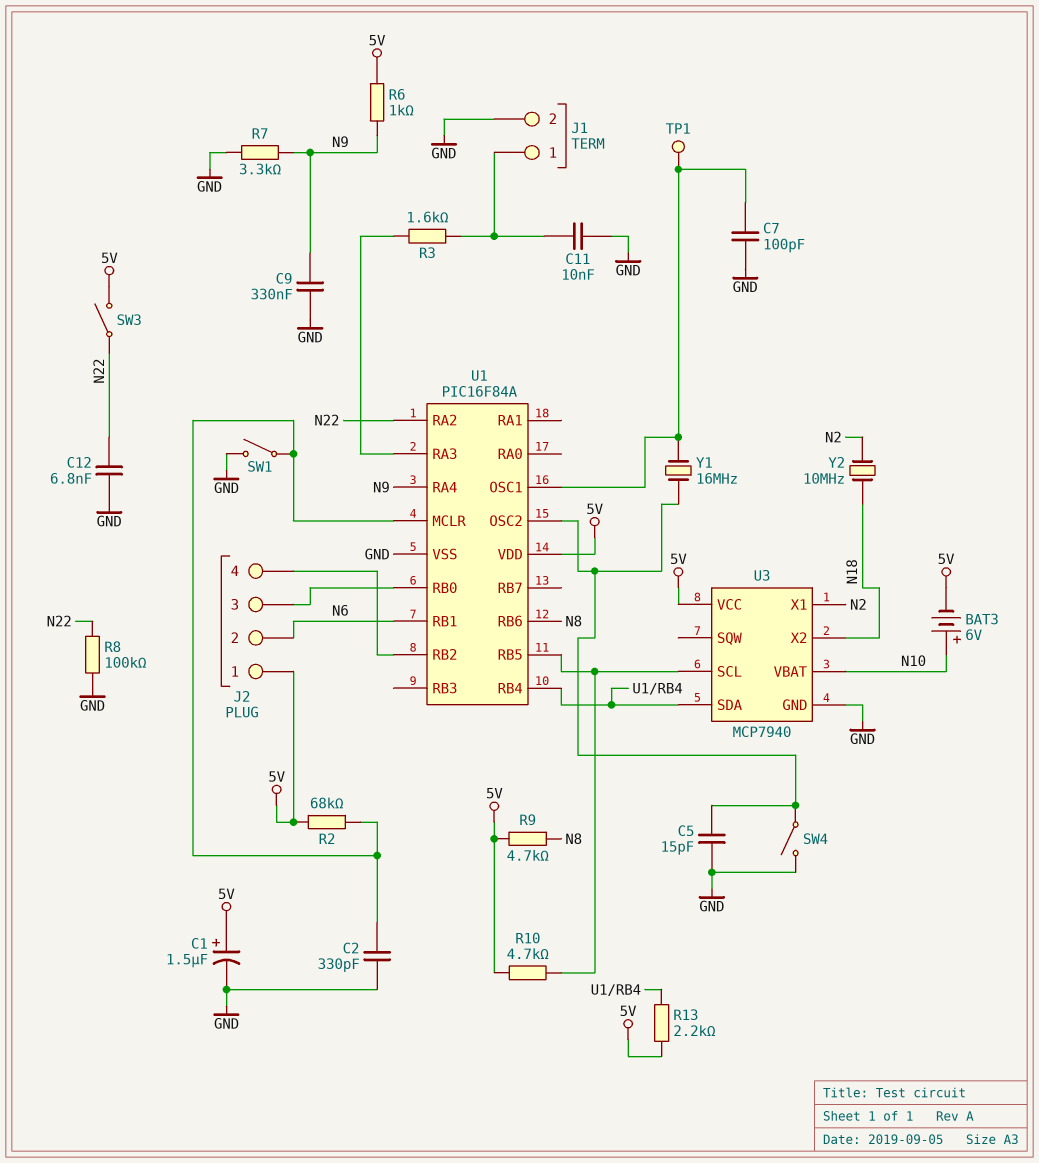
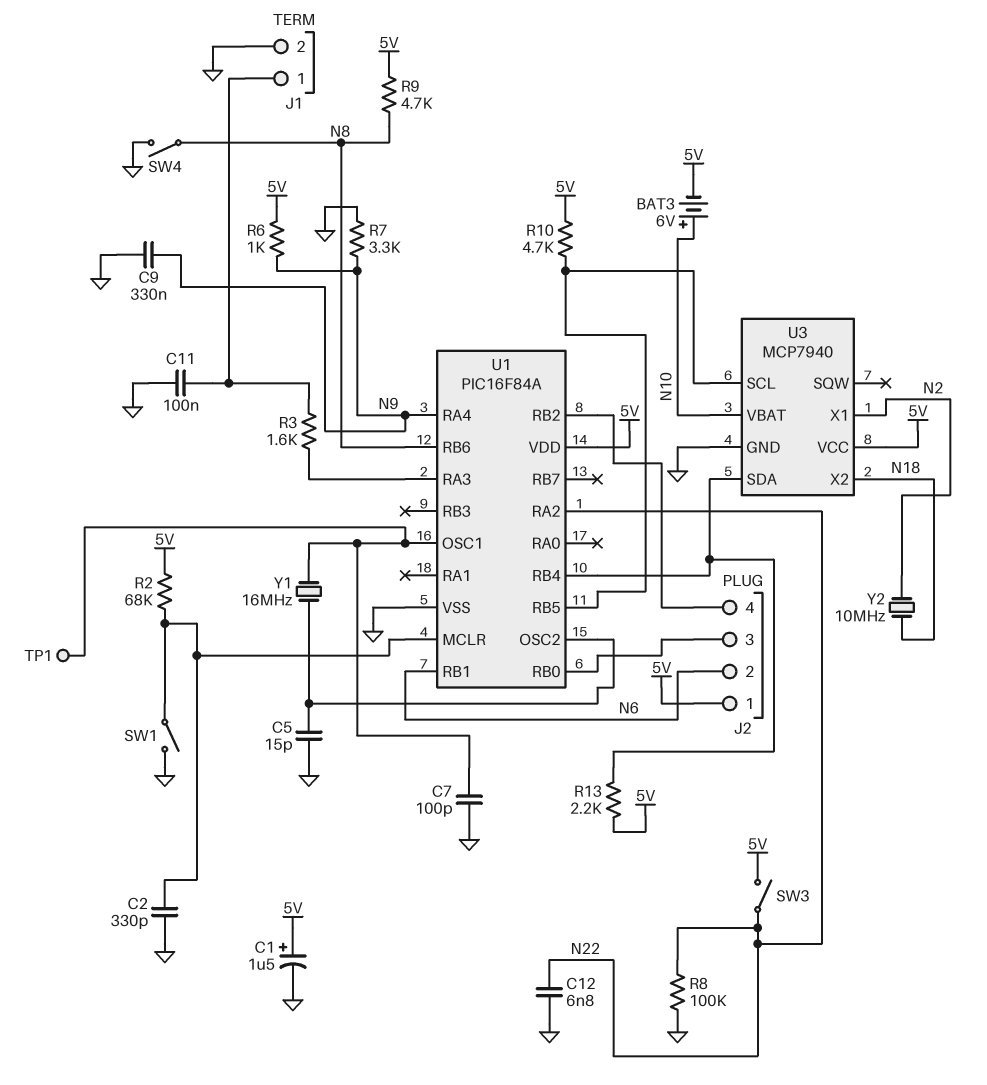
C11: 10nF (GND, J1/1) -> 100nF (GND, J1/1)
SW4: switch (GND, U1/OSC2) -> switch (GND, N8)

